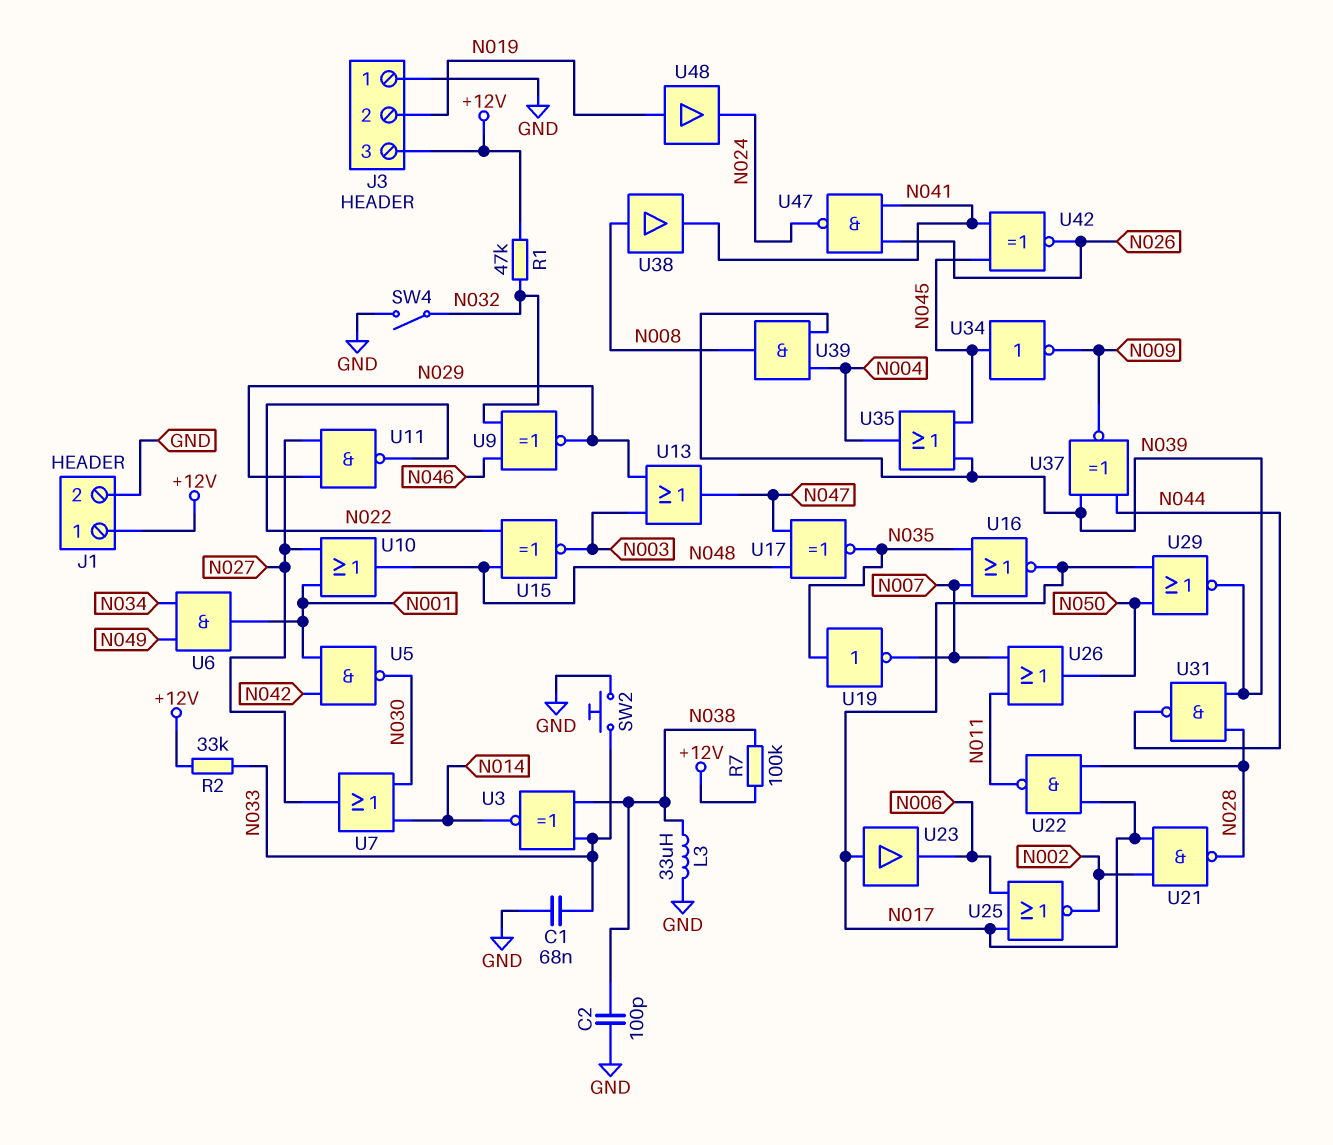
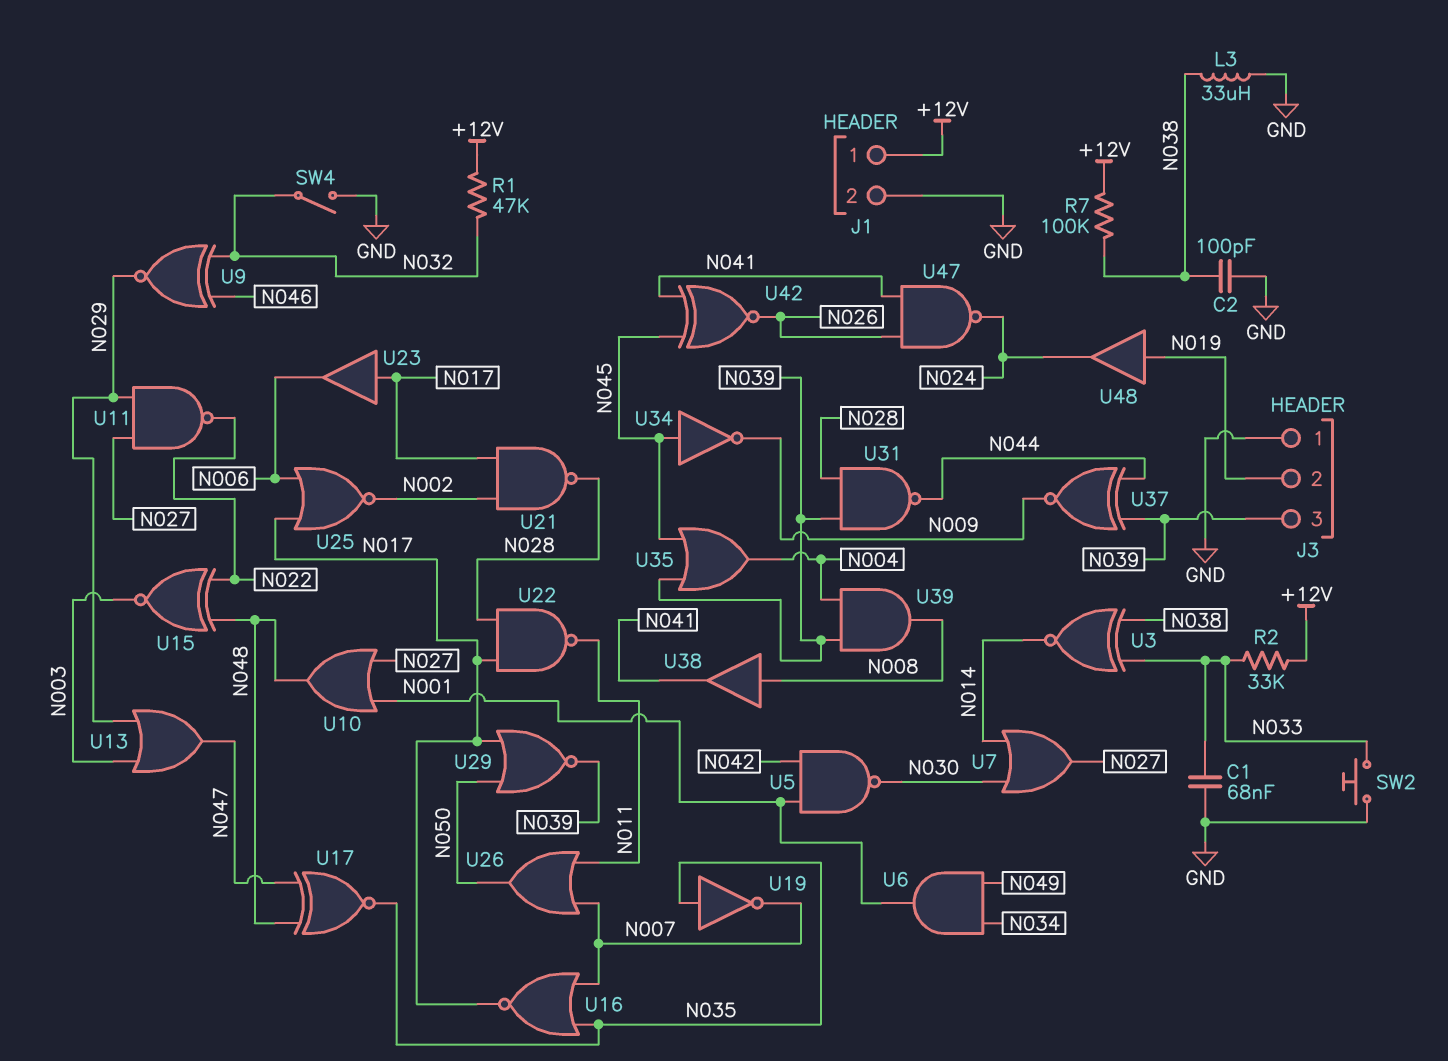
J3 pin 3: +12V -> N039

